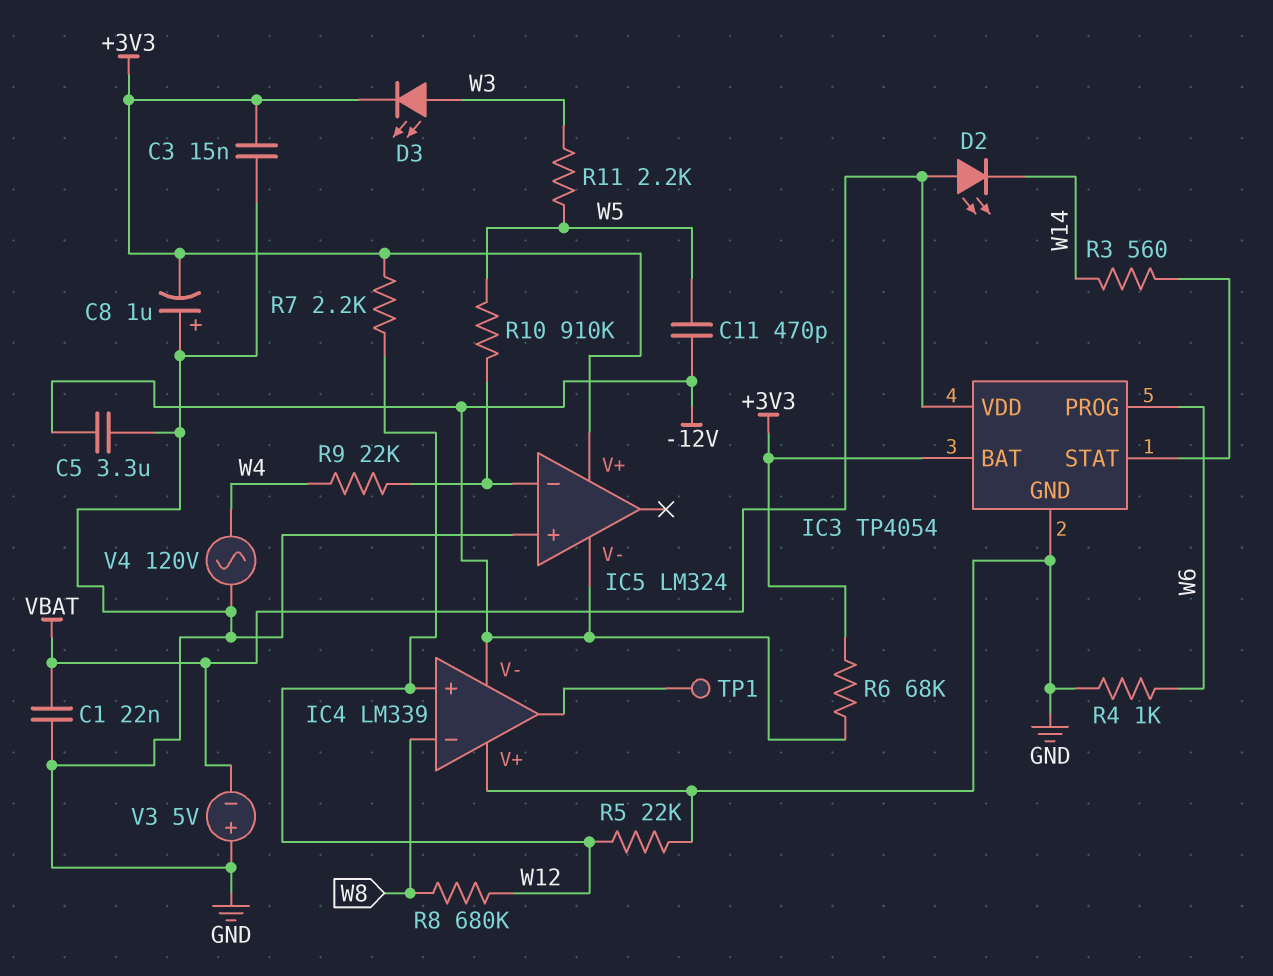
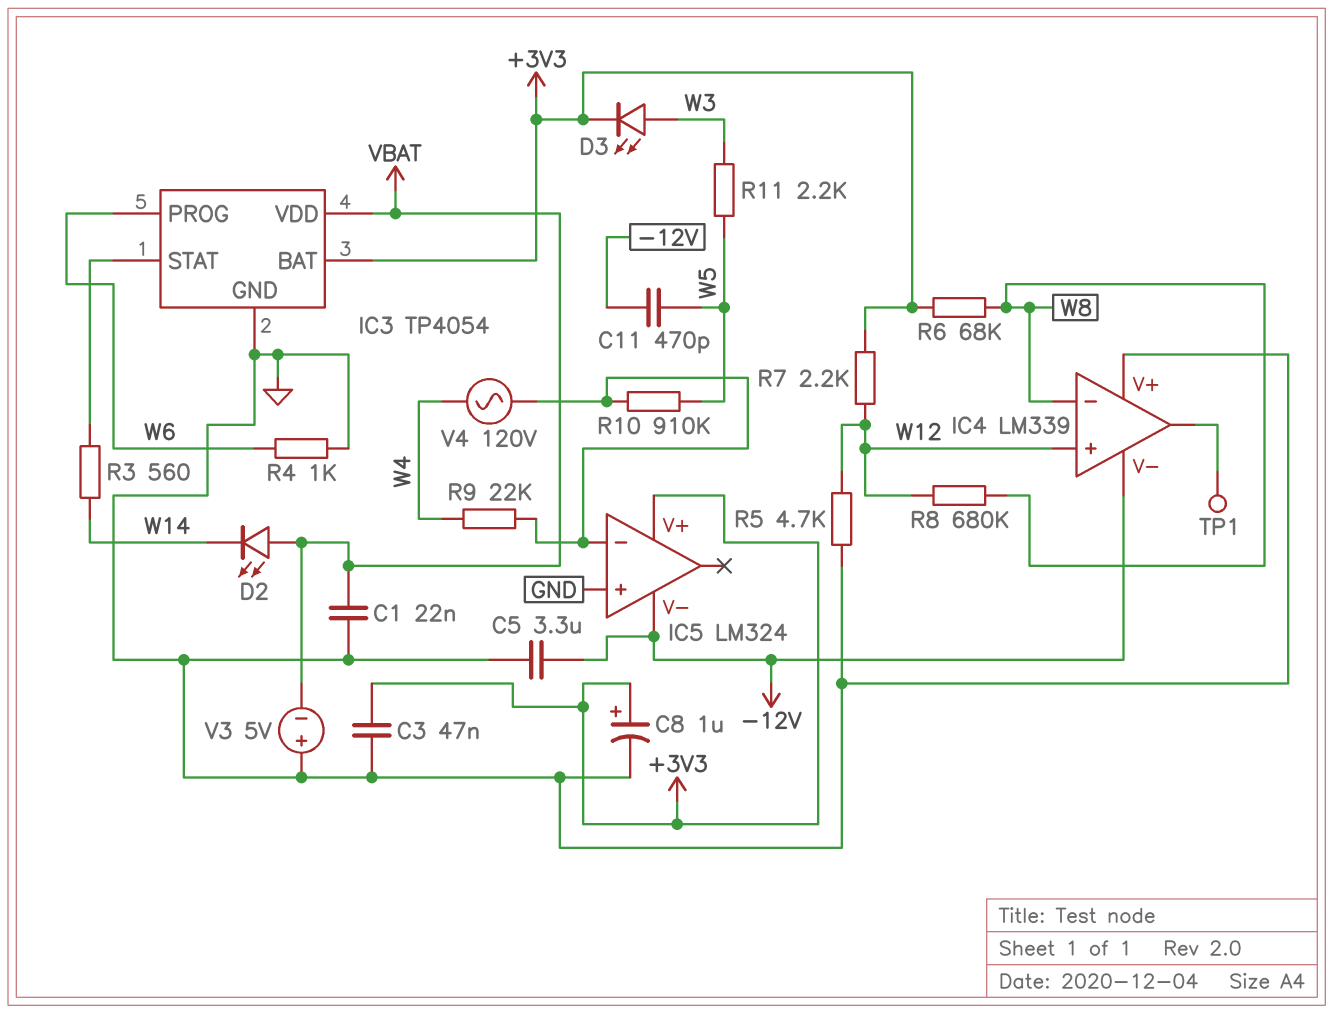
C3: 15nF (+3V3, GND) -> 47nF (+3V3, GND)
C8: 1uF (plus GND, minus +3V3) -> 1uF (plus +3V3, minus GND)
R5: 22k (GND, W12) -> 4.7k (GND, W12)
R6: 68k (+3V3, -12V) -> 68k (+3V3, W8)
V4: AC 120V (GND, W4) -> AC 120V (IC5/in-, W4)

